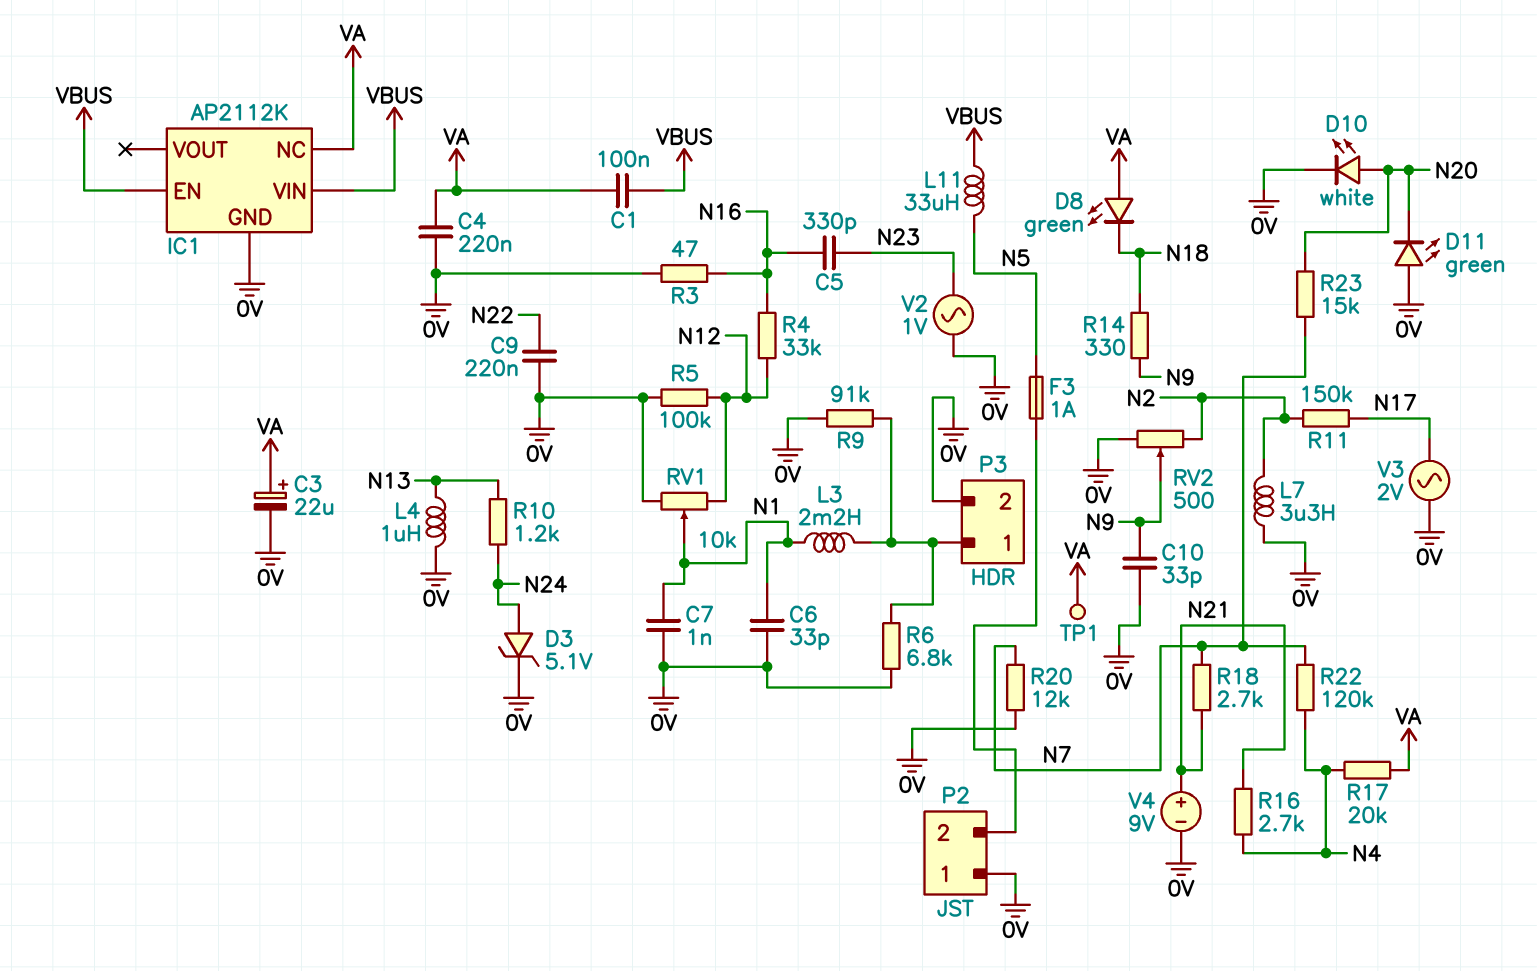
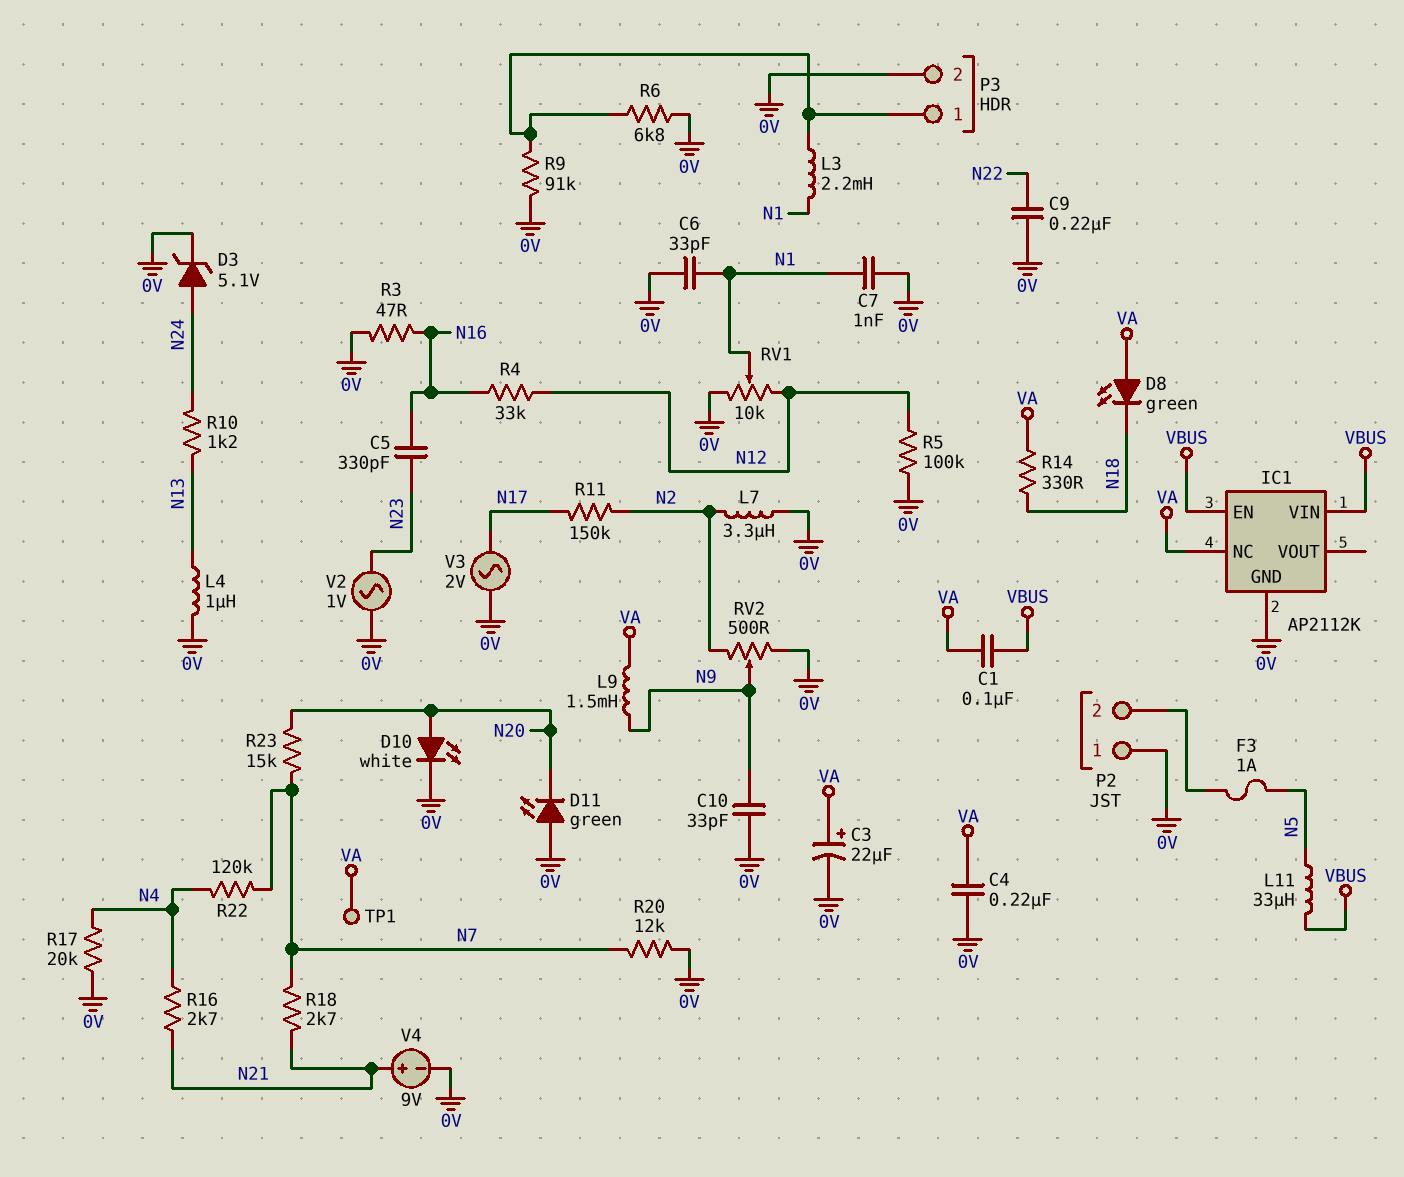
L9: none -> 1.5mH (N9, VA)
R14: 330 (N9, N18) -> 330 (N18, VA)
R17: 20k (N4, VA) -> 20k (0V, N4)

